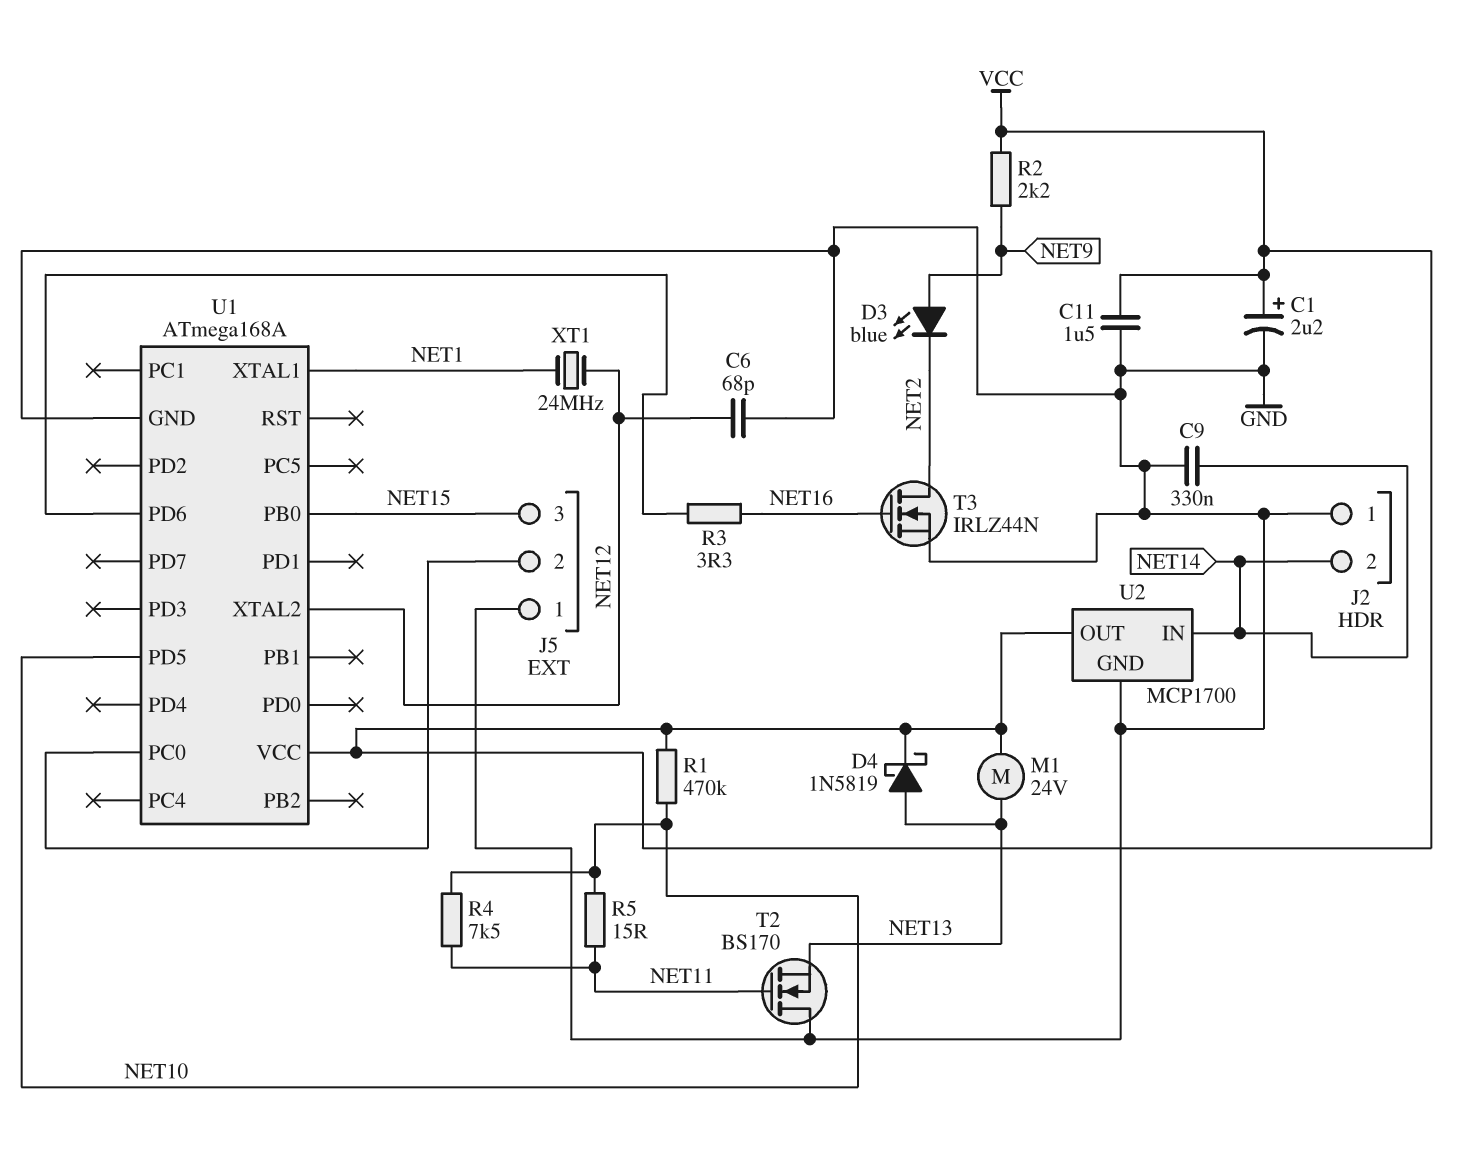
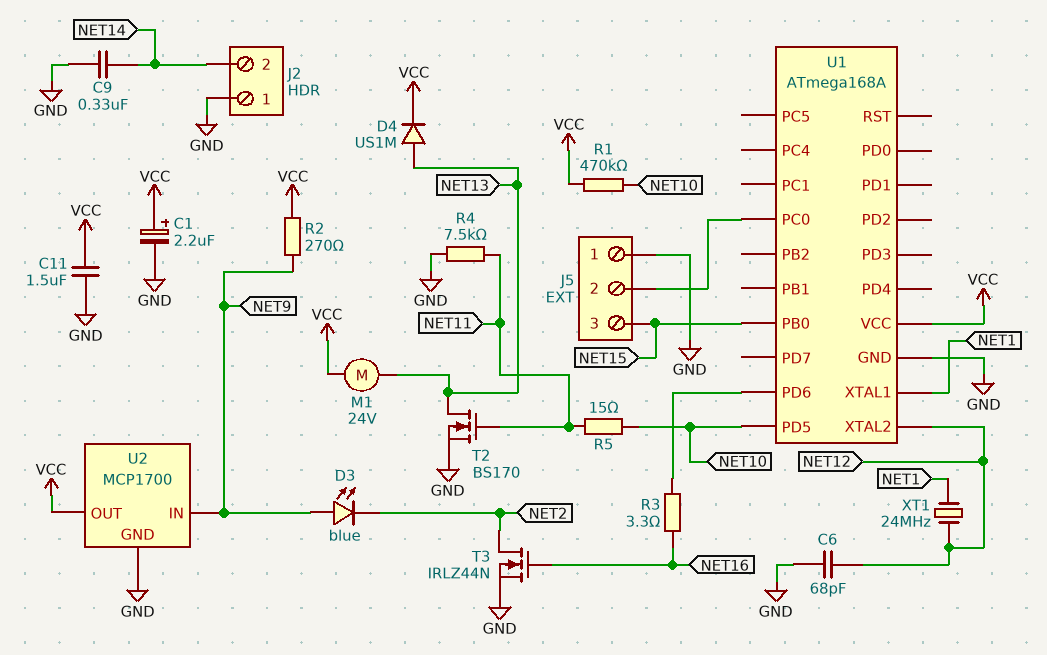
D4: schottky 1N5819 (A NET13, K VCC) -> diode US1M (A NET13, K VCC)
R2: 2.2k (NET9, VCC) -> 270 (NET9, VCC)
R4: 7.5k (NET10, NET11) -> 7.5k (GND, NET11)
T2: NMOS BS170 (G NET11, D GND, S NET13) -> NMOS BS170 (G NET11, D NET13, S GND)
U2 pin IN: NET14 -> NET9

